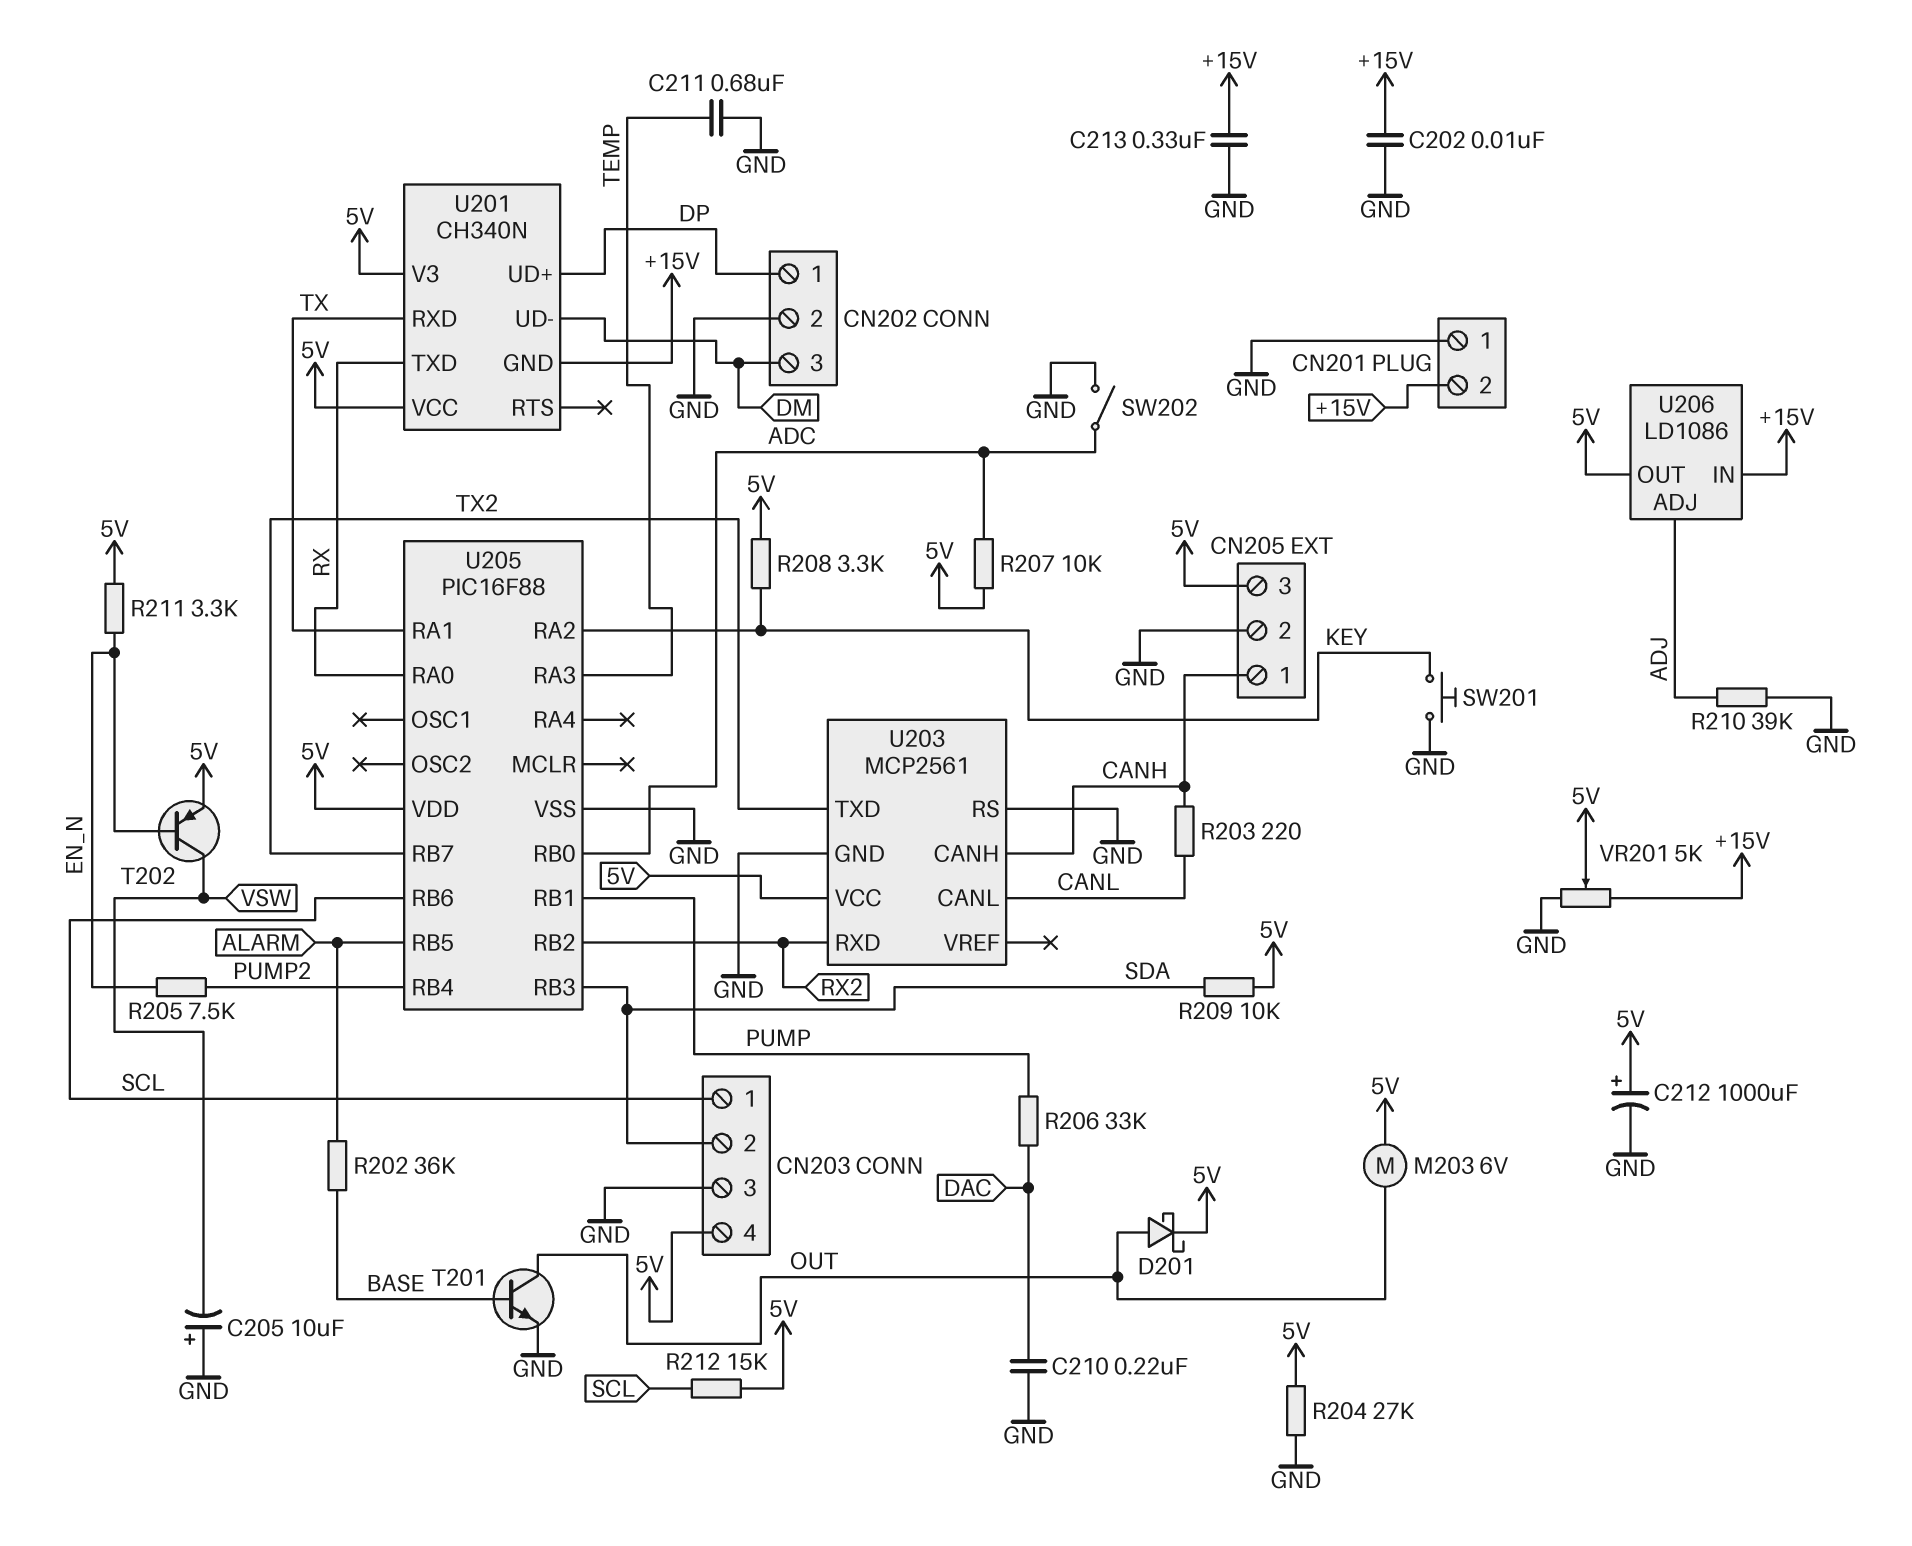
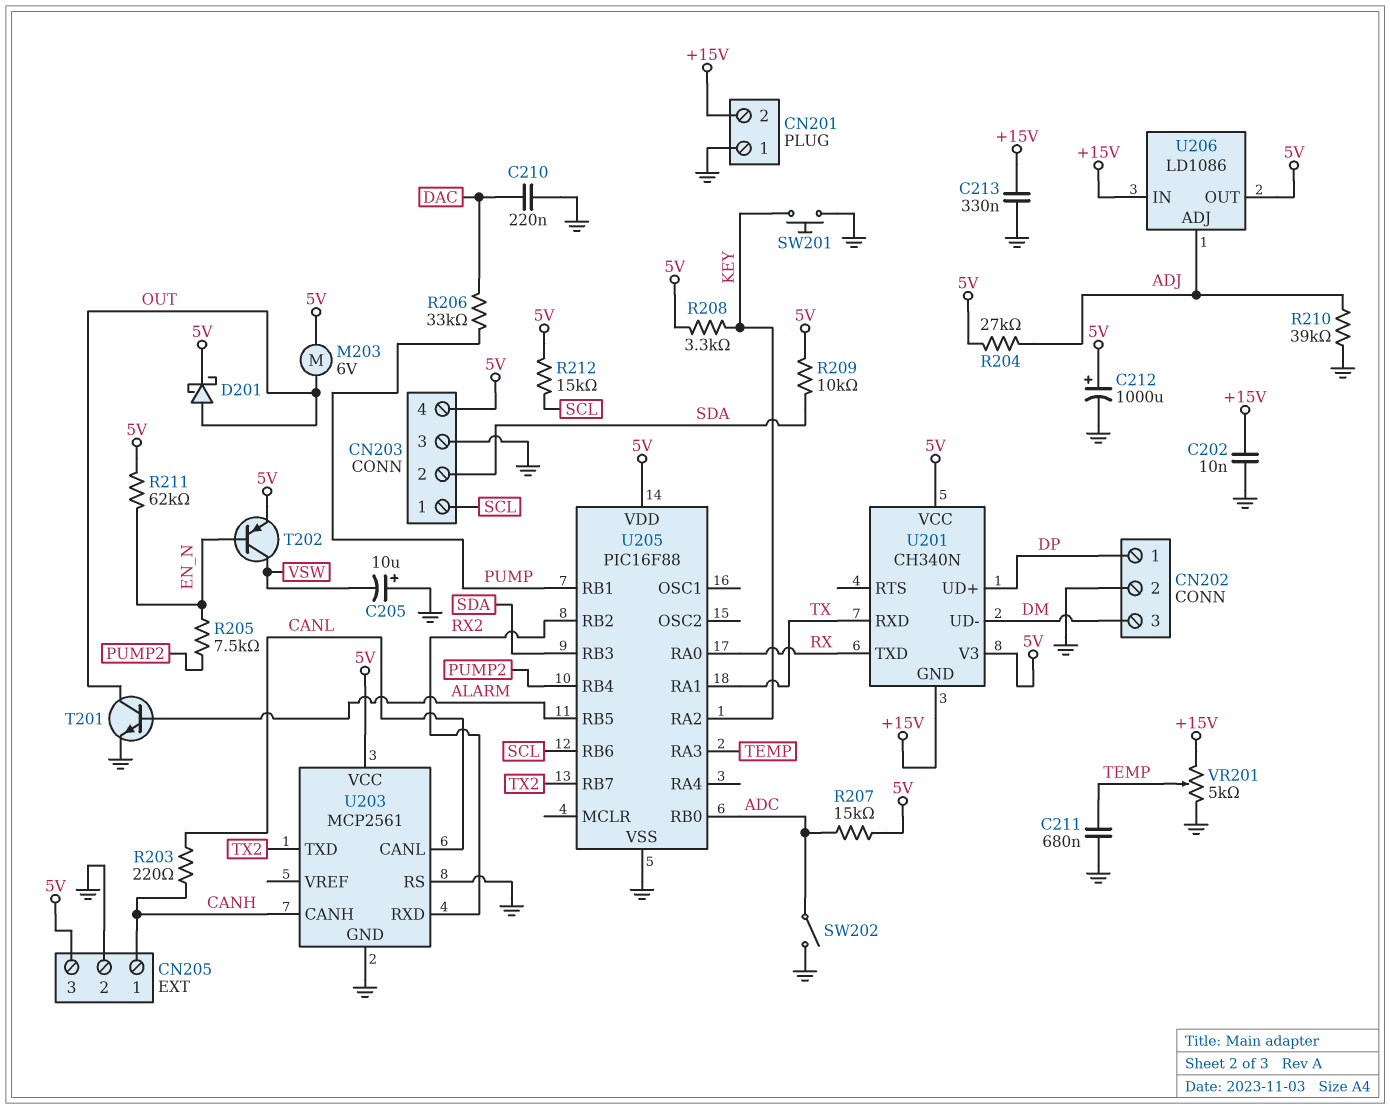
R202: 36k (ALARM, BASE) -> none
R204: 27k (5V, GND) -> 27k (5V, ADJ)
R207: 10k (5V, ADC) -> 15k (5V, ADC)
R211: 3.3k (5V, EN_N) -> 62k (5V, EN_N)
T201: NPN (B BASE, C OUT, E GND) -> NPN (B ALARM, C OUT, E GND)
VR201: 5k (+15V, GND, wiper 5V) -> 5k (+15V, GND, wiper TEMP)

